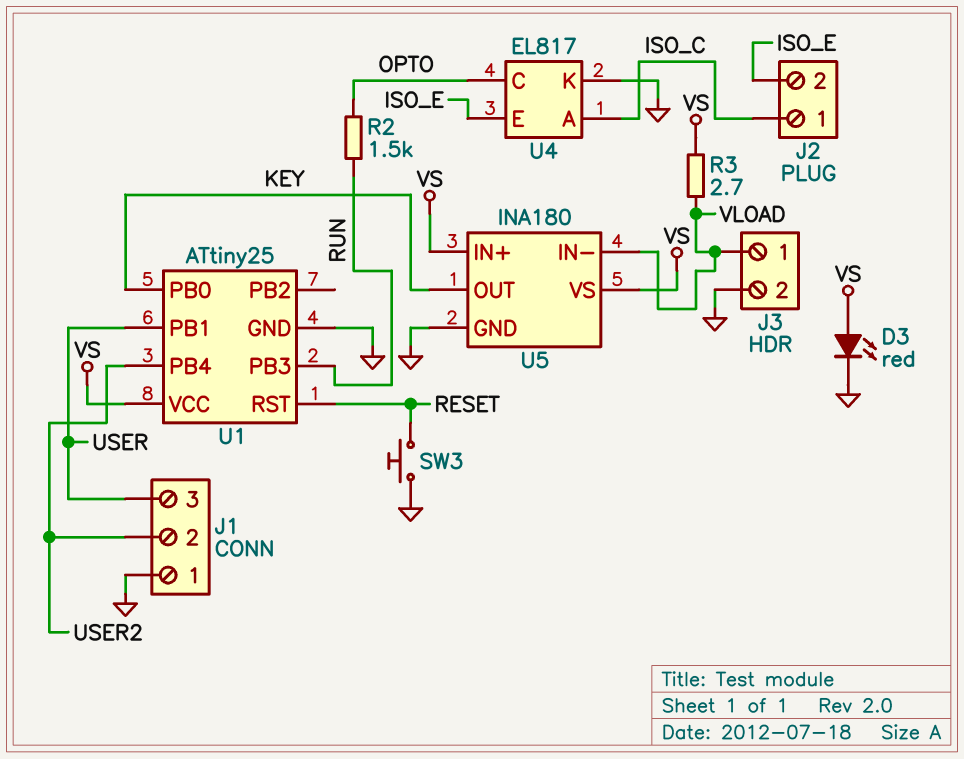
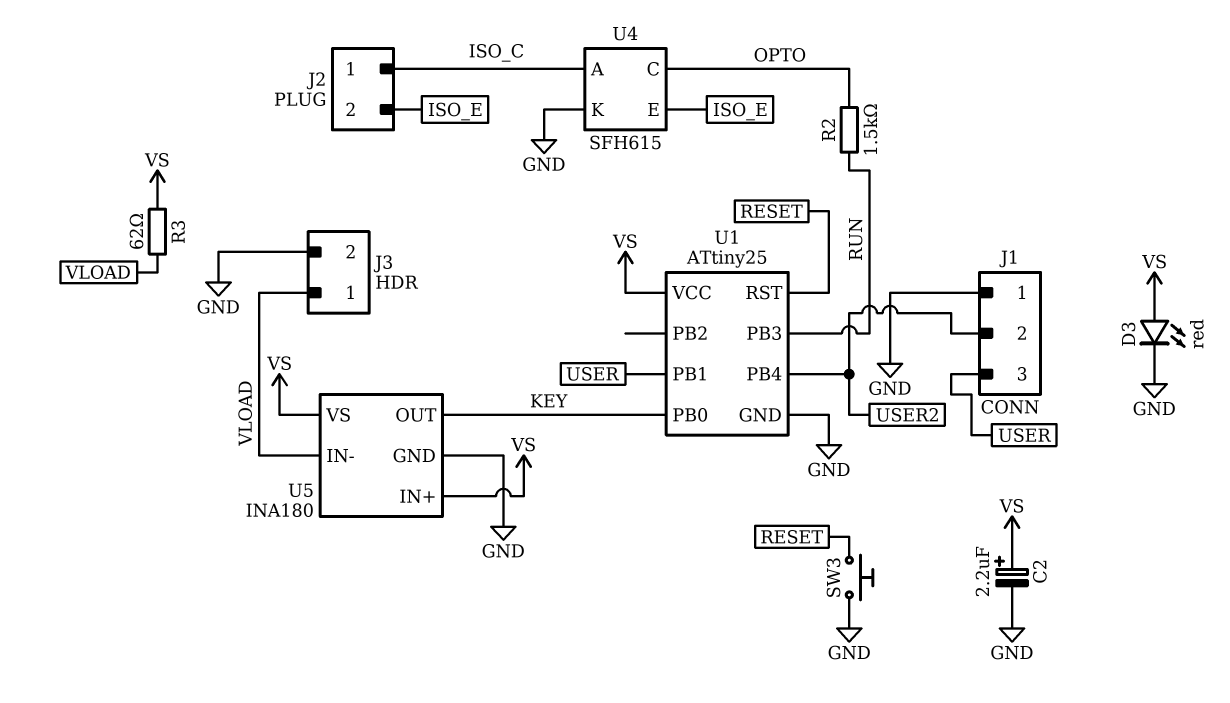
C2: none -> 2.2uF (plus VS, minus GND)
R3: 2.7 (VLOAD, VS) -> 62 (VLOAD, VS)
U4: EL817 -> SFH615

